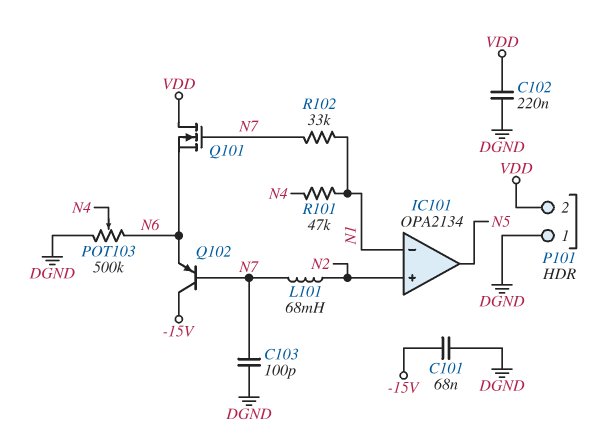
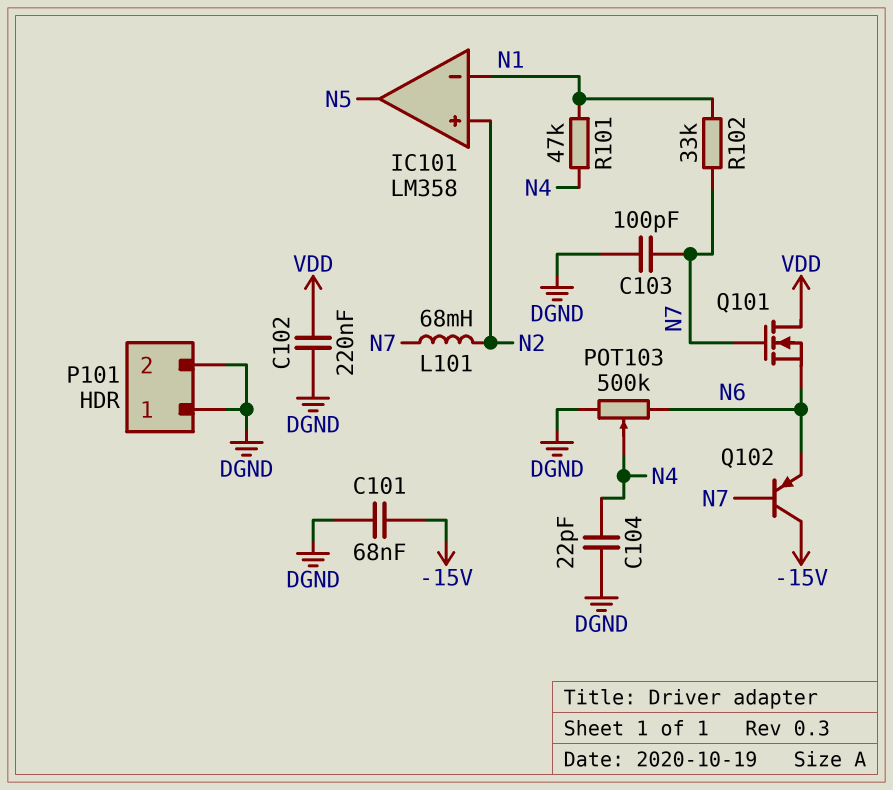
C104: none -> 22pF (DGND, N4)
IC101: OPA2134 -> LM358
P101 pin 2: VDD -> DGND

